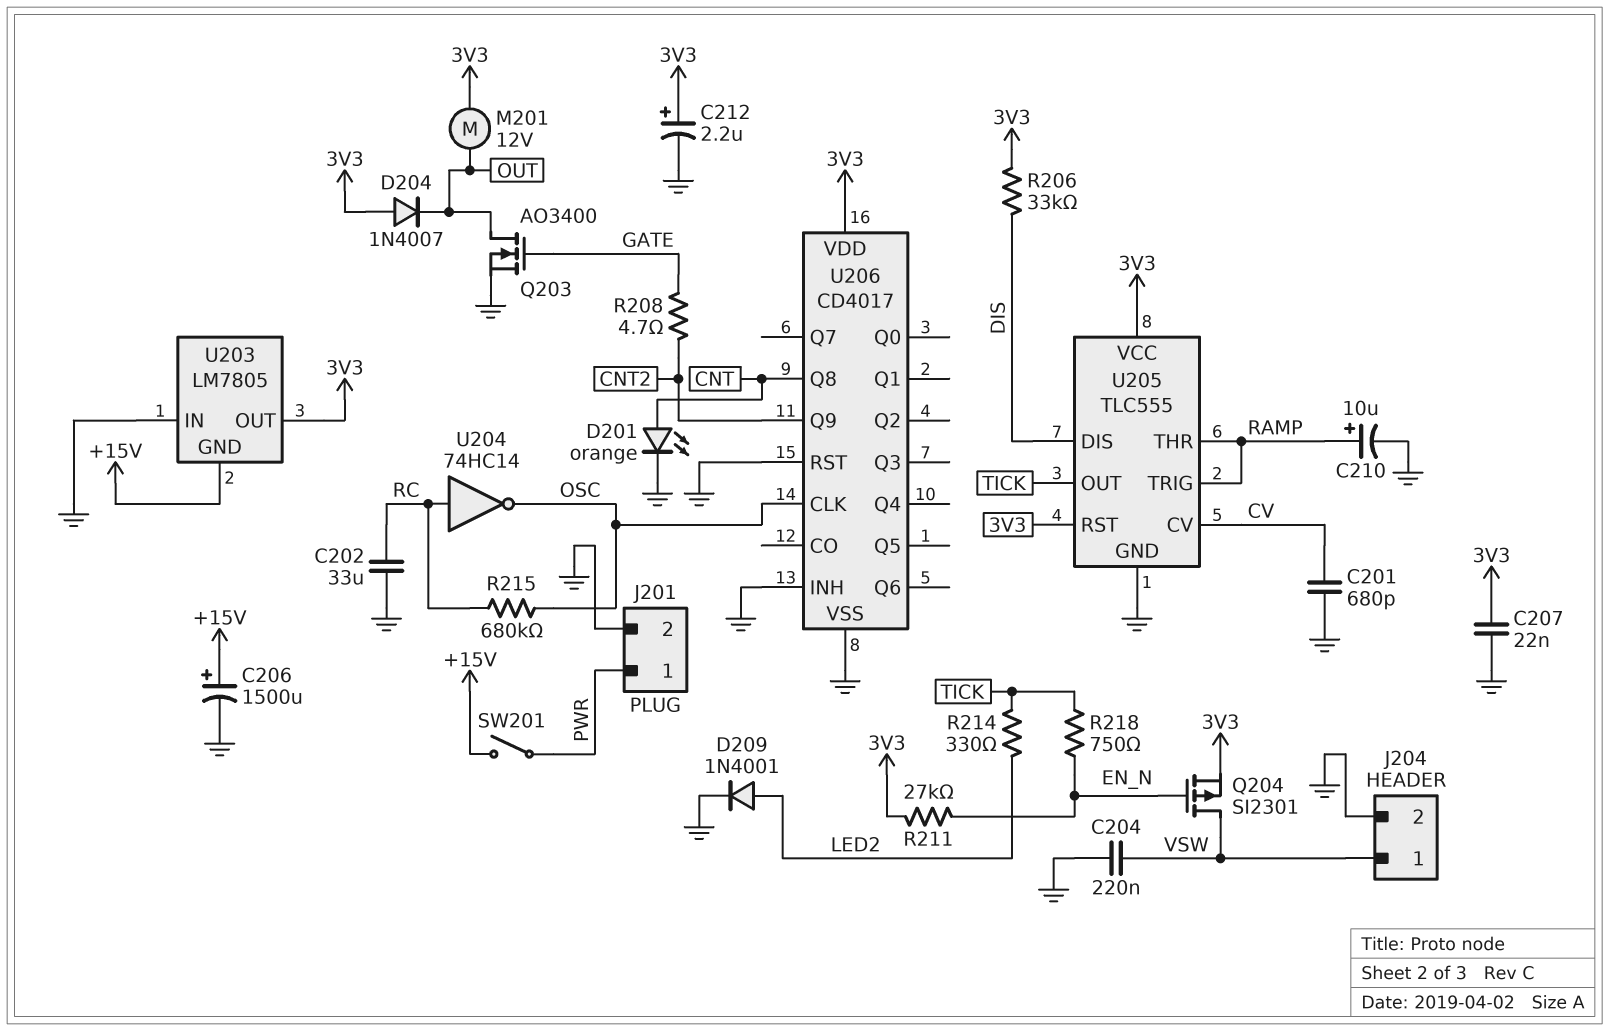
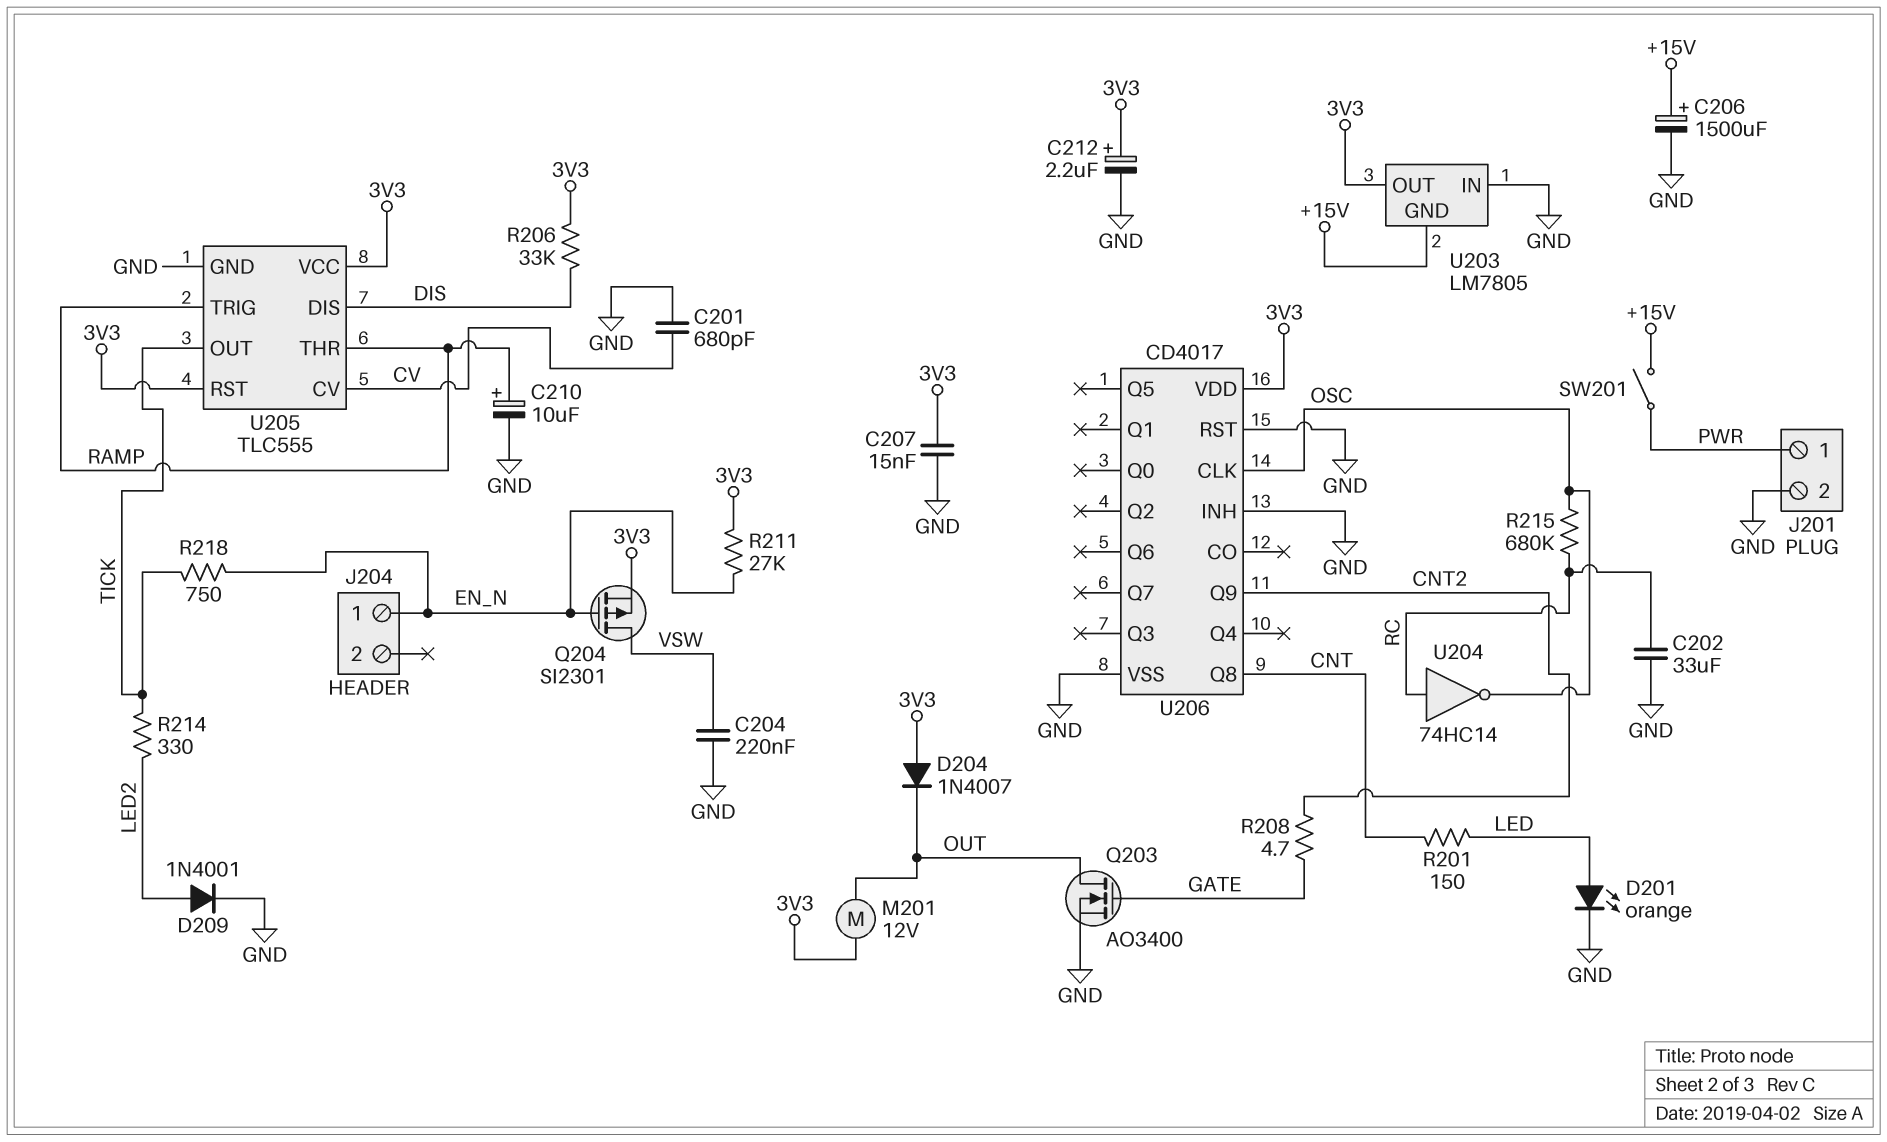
C207: 22nF (3V3, GND) -> 15nF (3V3, GND)
D201: LED orange (A CNT, K GND) -> LED orange (A LED, K GND)
J204 pin 1: VSW -> EN_N
J204 pin 2: GND -> none
R201: none -> 150 (CNT, LED)

